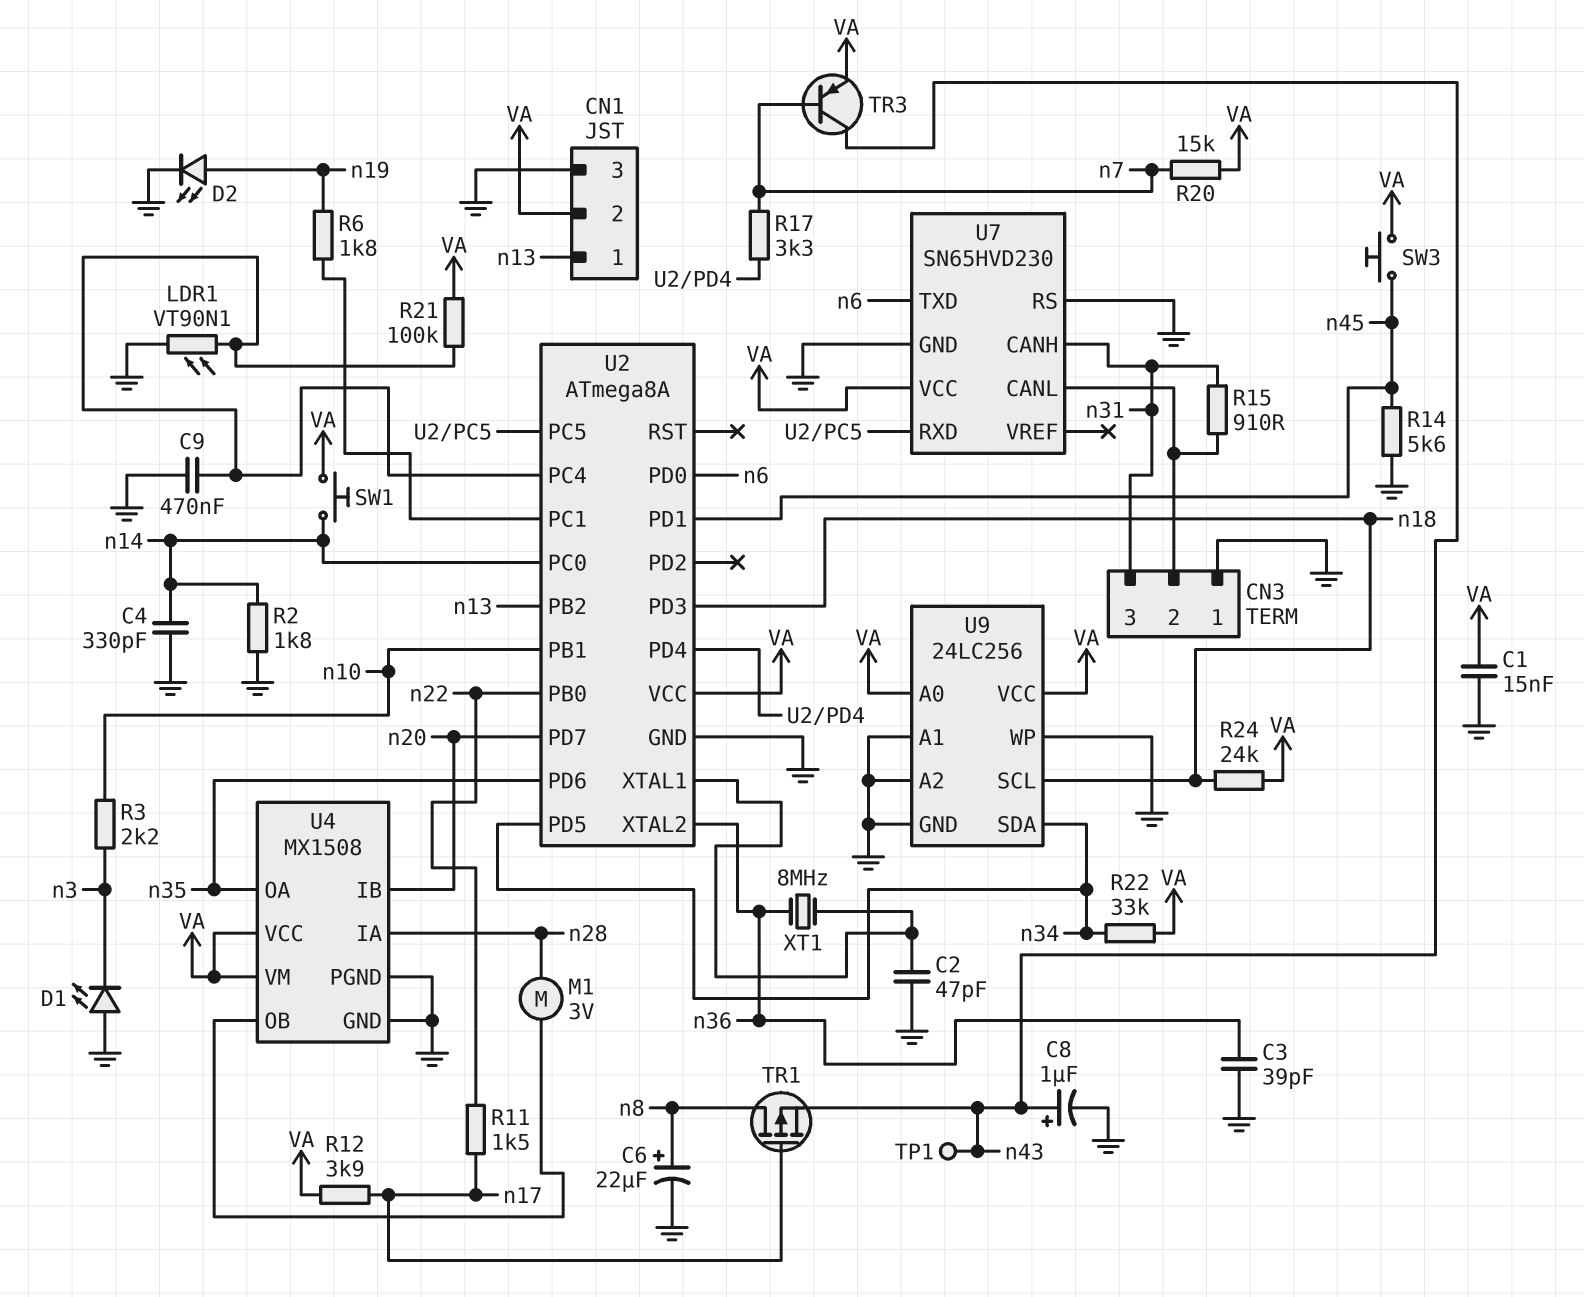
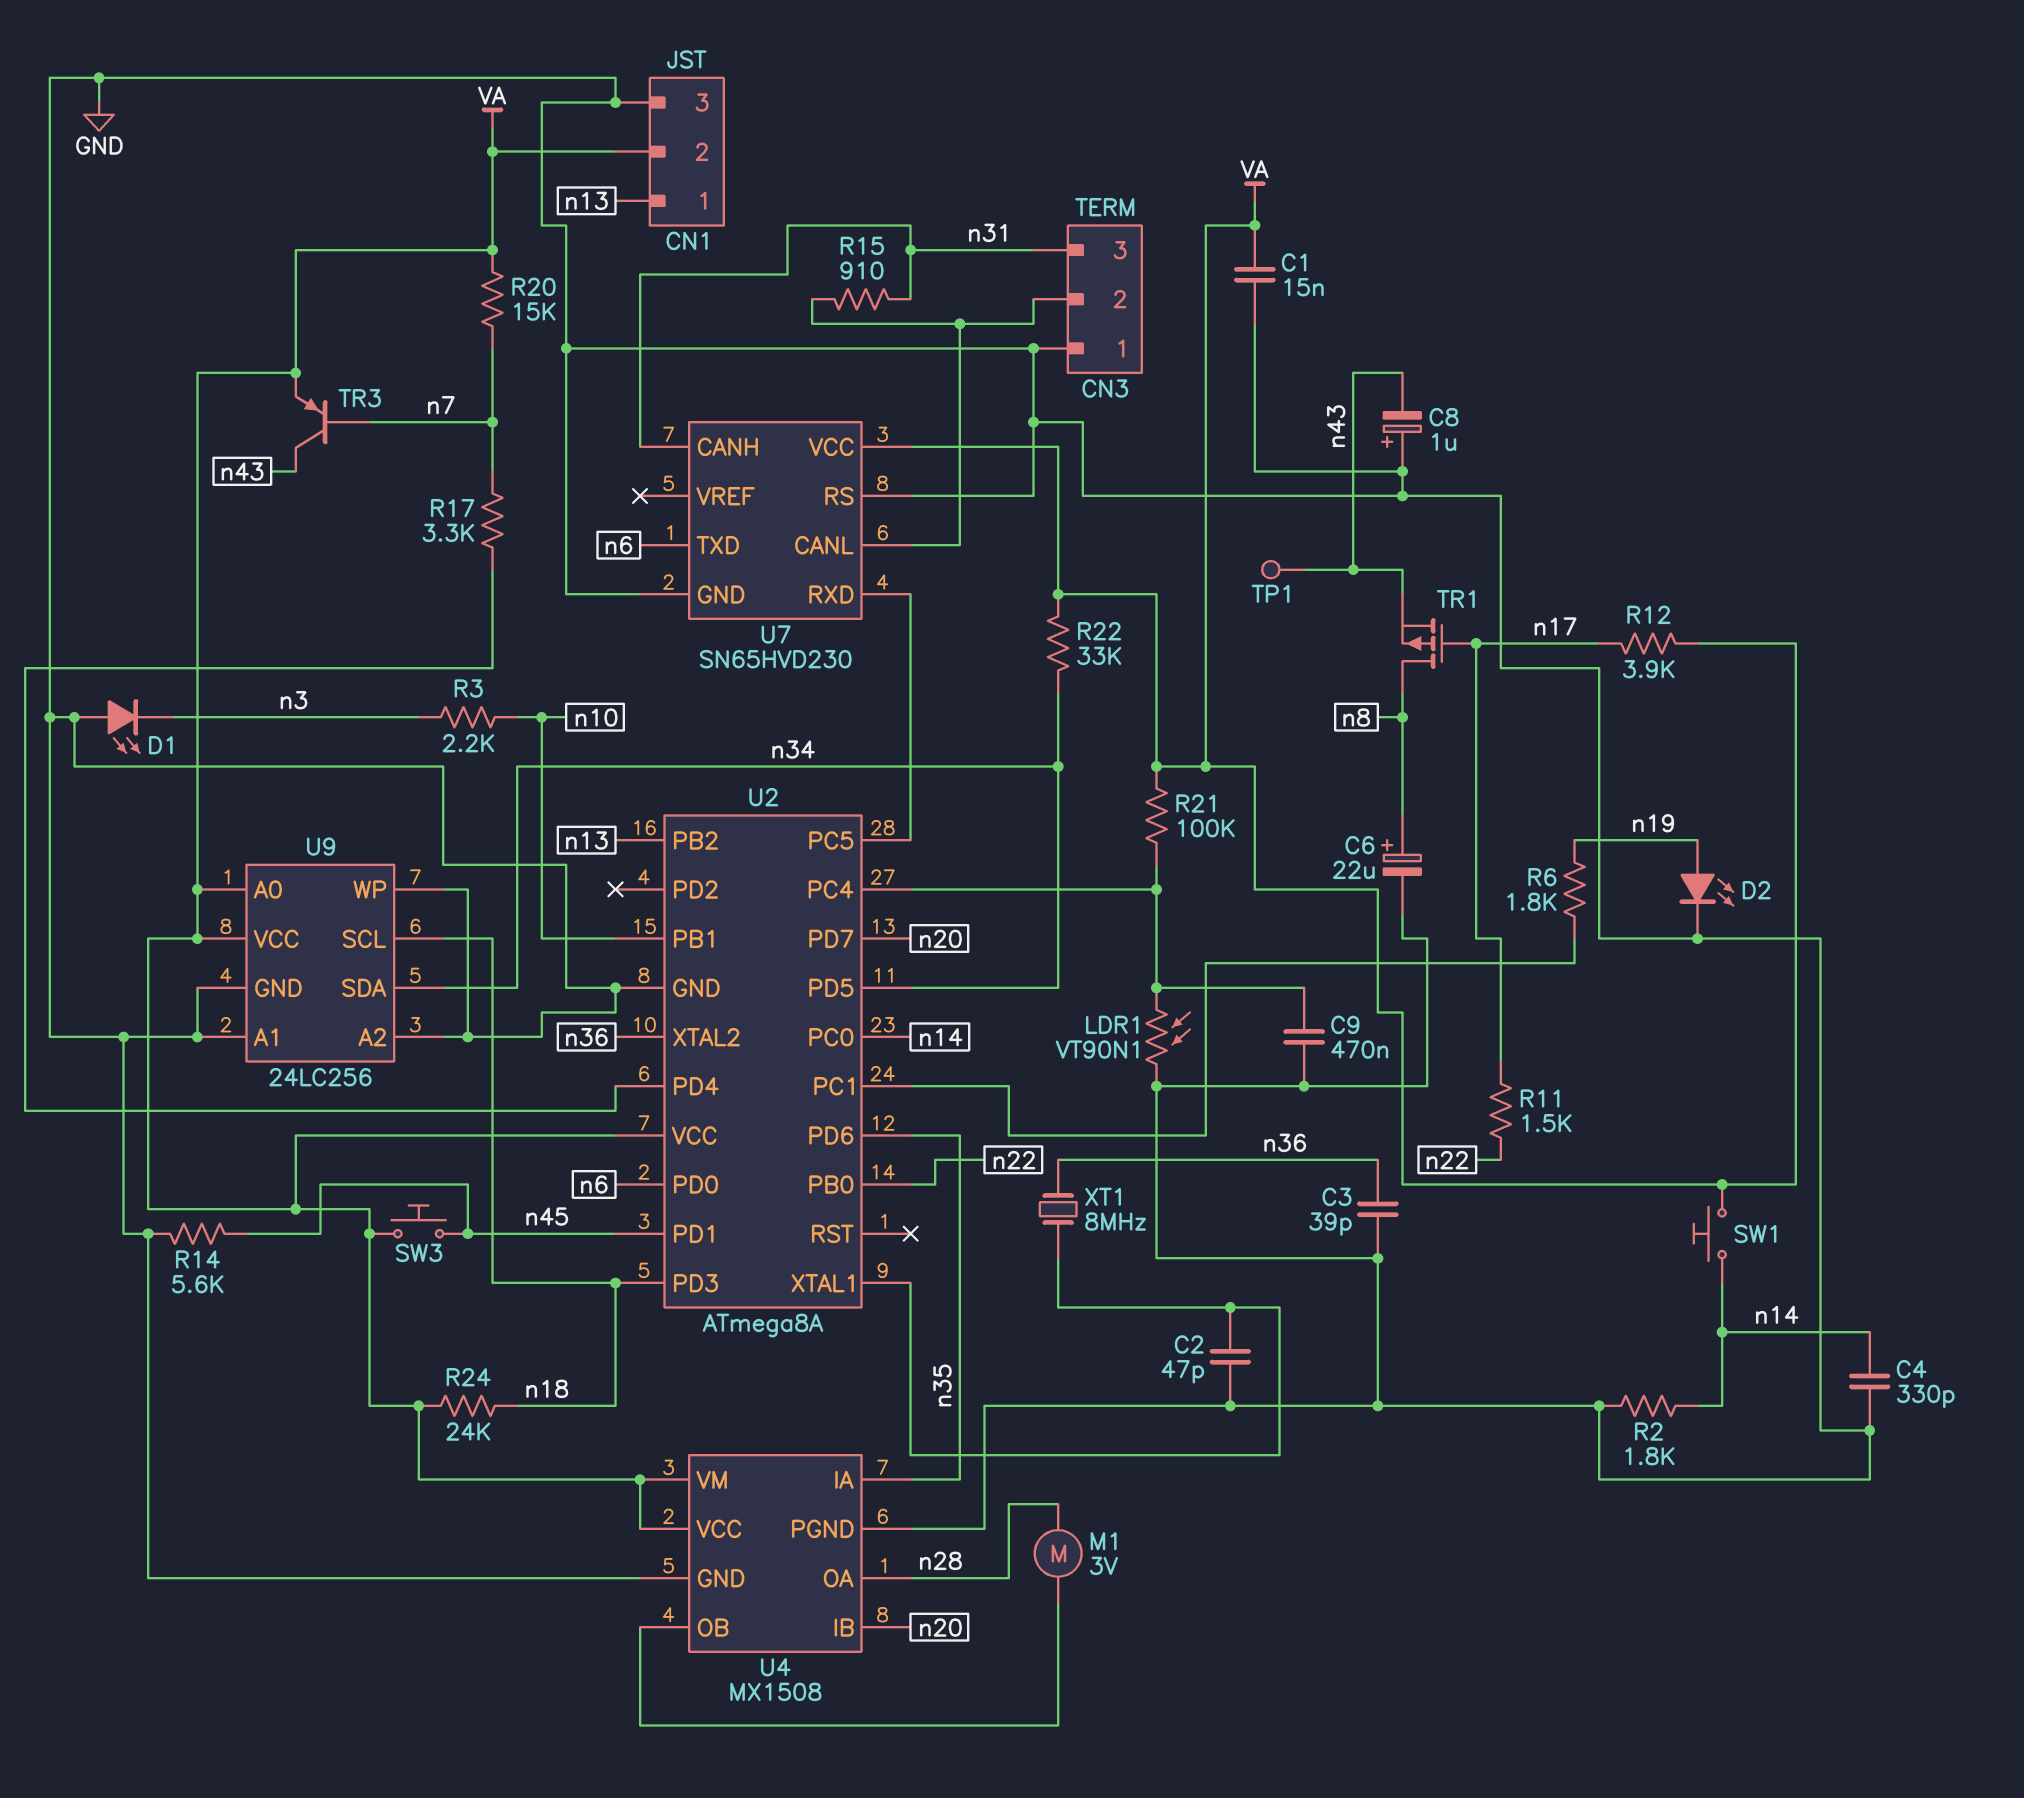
C8: 1uF (plus n43, minus GND) -> 1uF (plus GND, minus n43)
U4 pin IA: n28 -> n35
U4 pin OA: n35 -> n28

